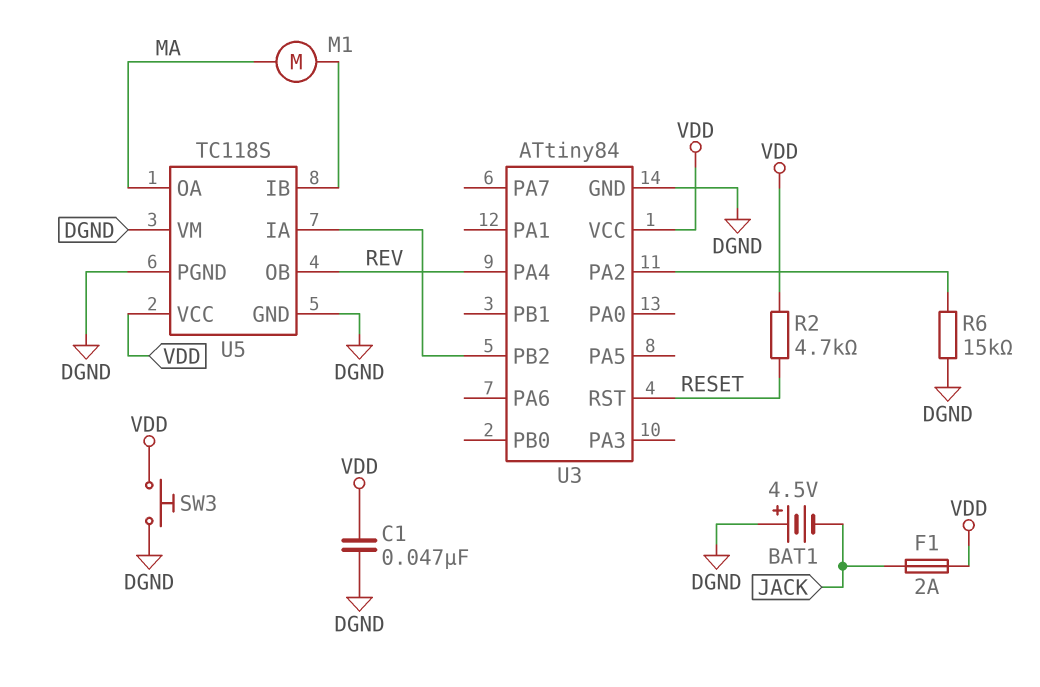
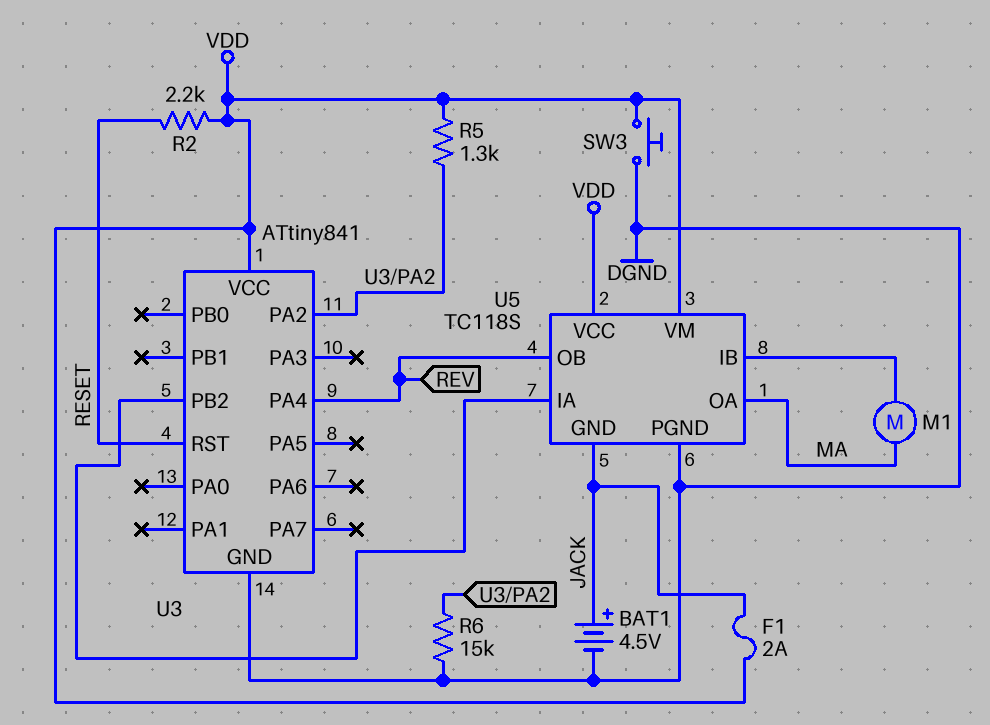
BAT1: 4.5V (plus DGND, minus JACK) -> 4.5V (plus JACK, minus DGND)
C1: 47nF (DGND, VDD) -> none
R2: 4.7k (RESET, VDD) -> 2.2k (RESET, VDD)
R5: none -> 1.3k (U3/PA2, VDD)
U3: ATtiny84 -> ATtiny841
U5 pin GND: DGND -> JACK
U5 pin VM: DGND -> VDD

